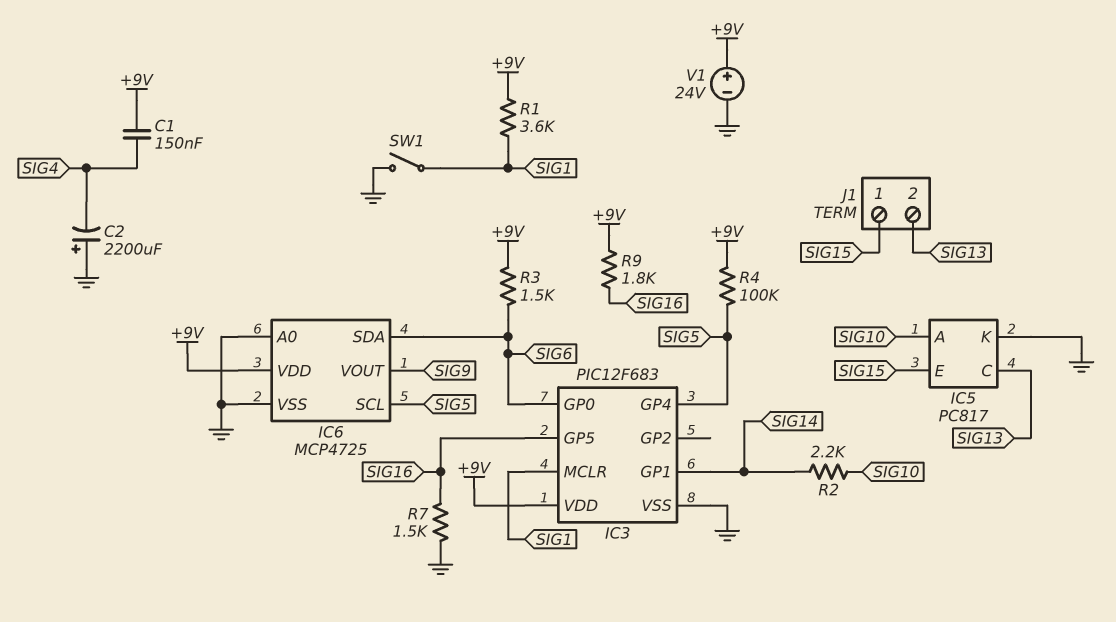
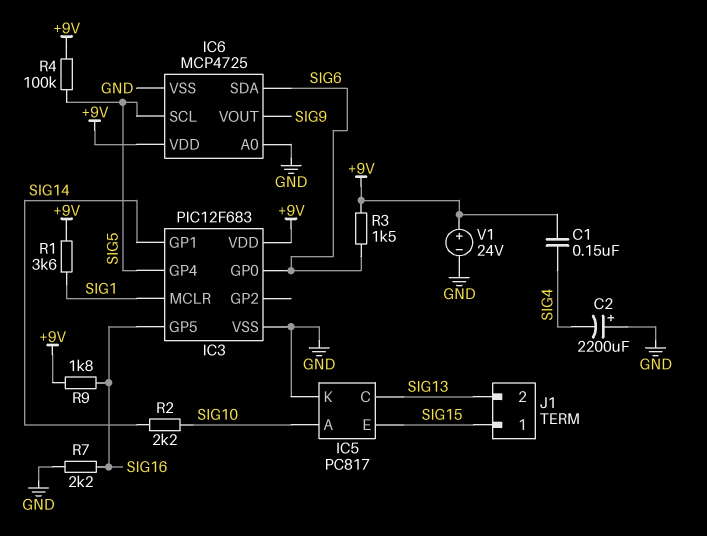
R7: 1.5k (GND, SIG16) -> 2.2k (GND, SIG16)
SW1: switch (GND, SIG1) -> none

